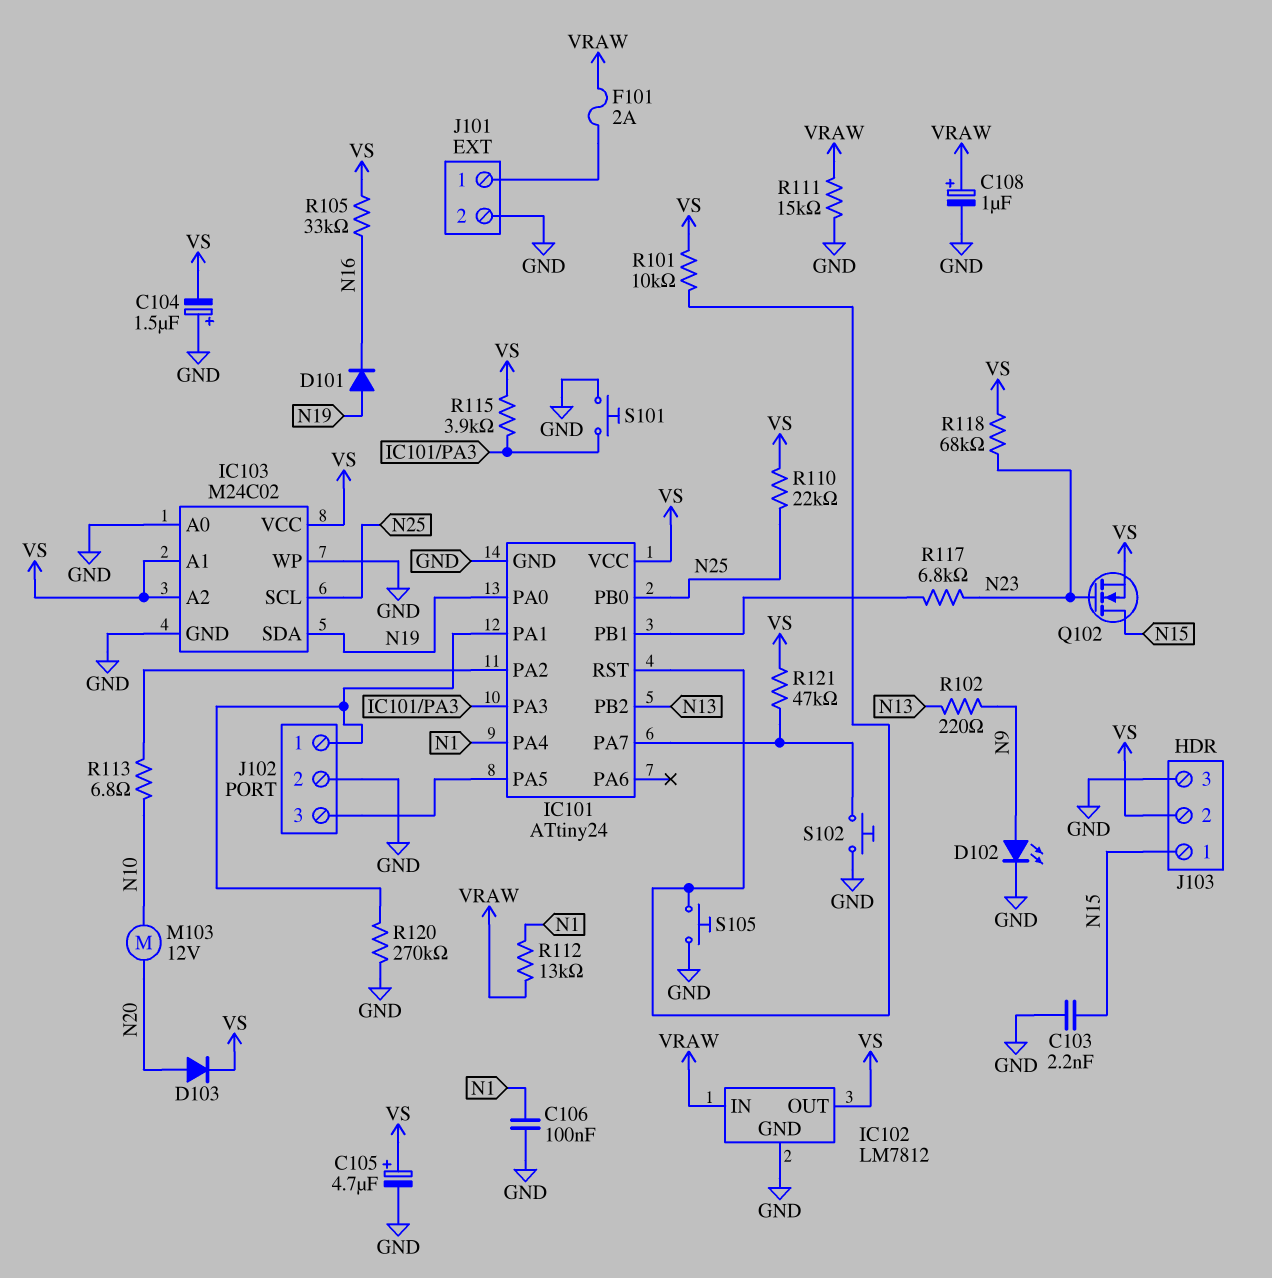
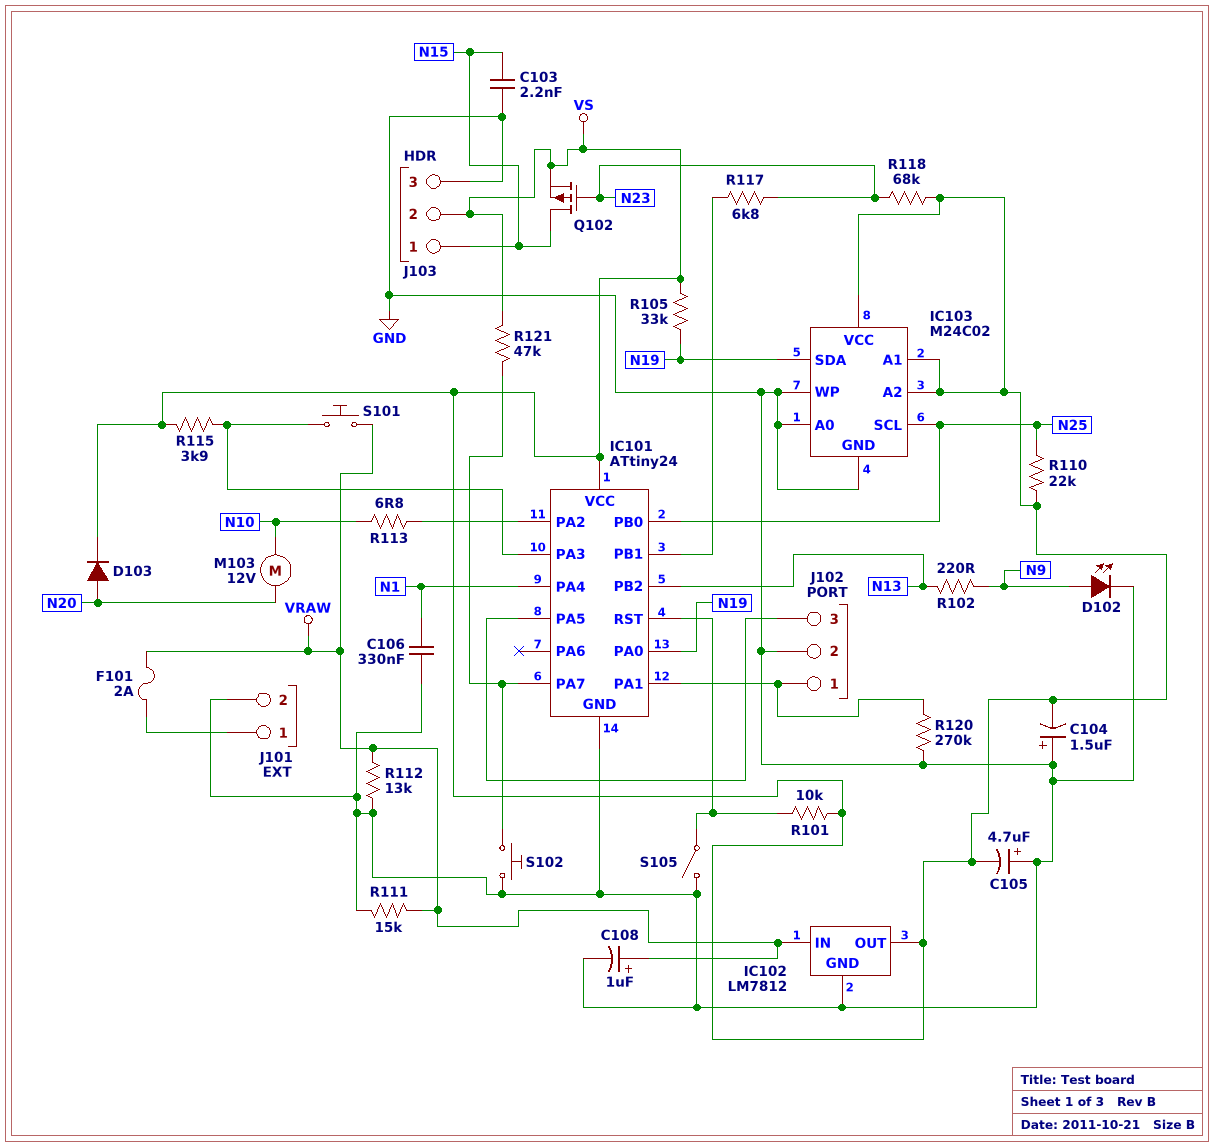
C105: 4.7uF (plus VS, minus GND) -> 4.7uF (plus GND, minus VS)
C106: 100nF (GND, N1) -> 330nF (GND, N1)
D101: diode (A N19, K N16) -> none
Q102: NMOS (G N23, D N15, S VS) -> PMOS (G N23, D N15, S VS)
R105: 33k (N16, VS) -> 33k (N19, VS)
R112: 13k (N1, VRAW) -> 13k (GND, VRAW)
S101: button (GND, IC101/PA3) -> button (IC101/PA3, VRAW)
S105: button (GND, IC101/RST) -> switch (GND, IC101/RST)

